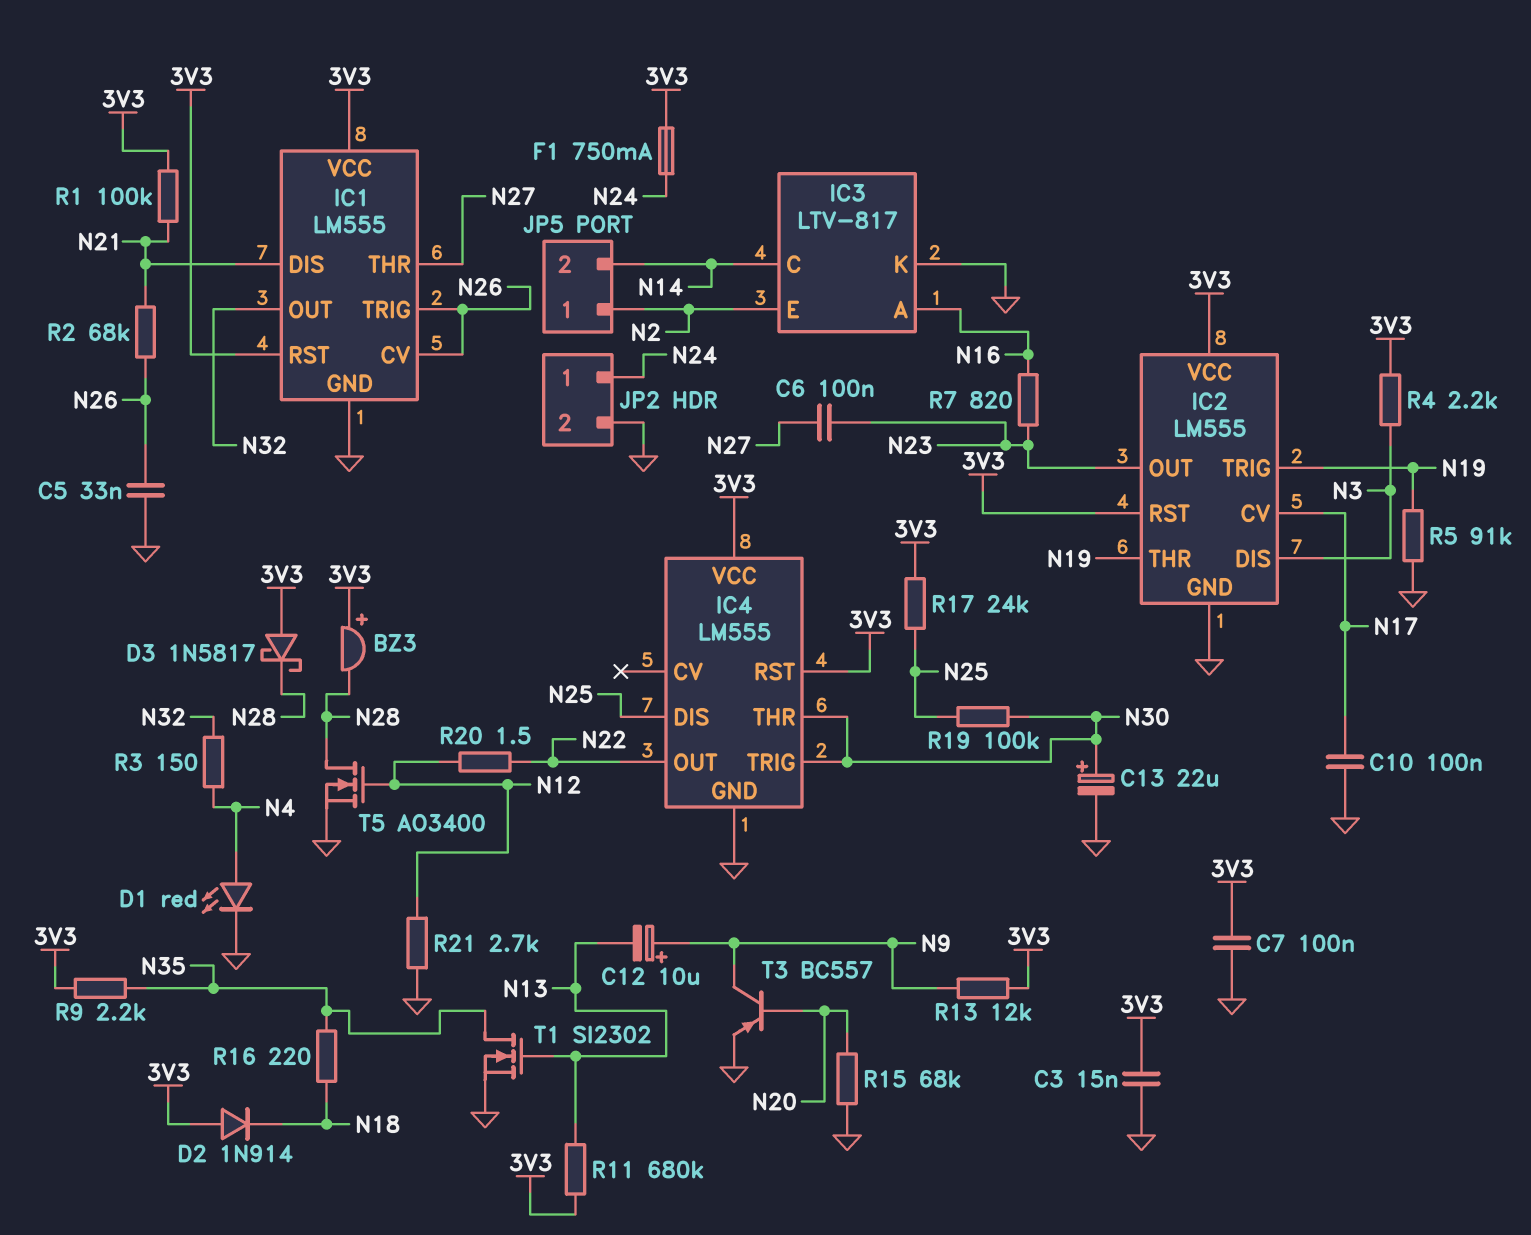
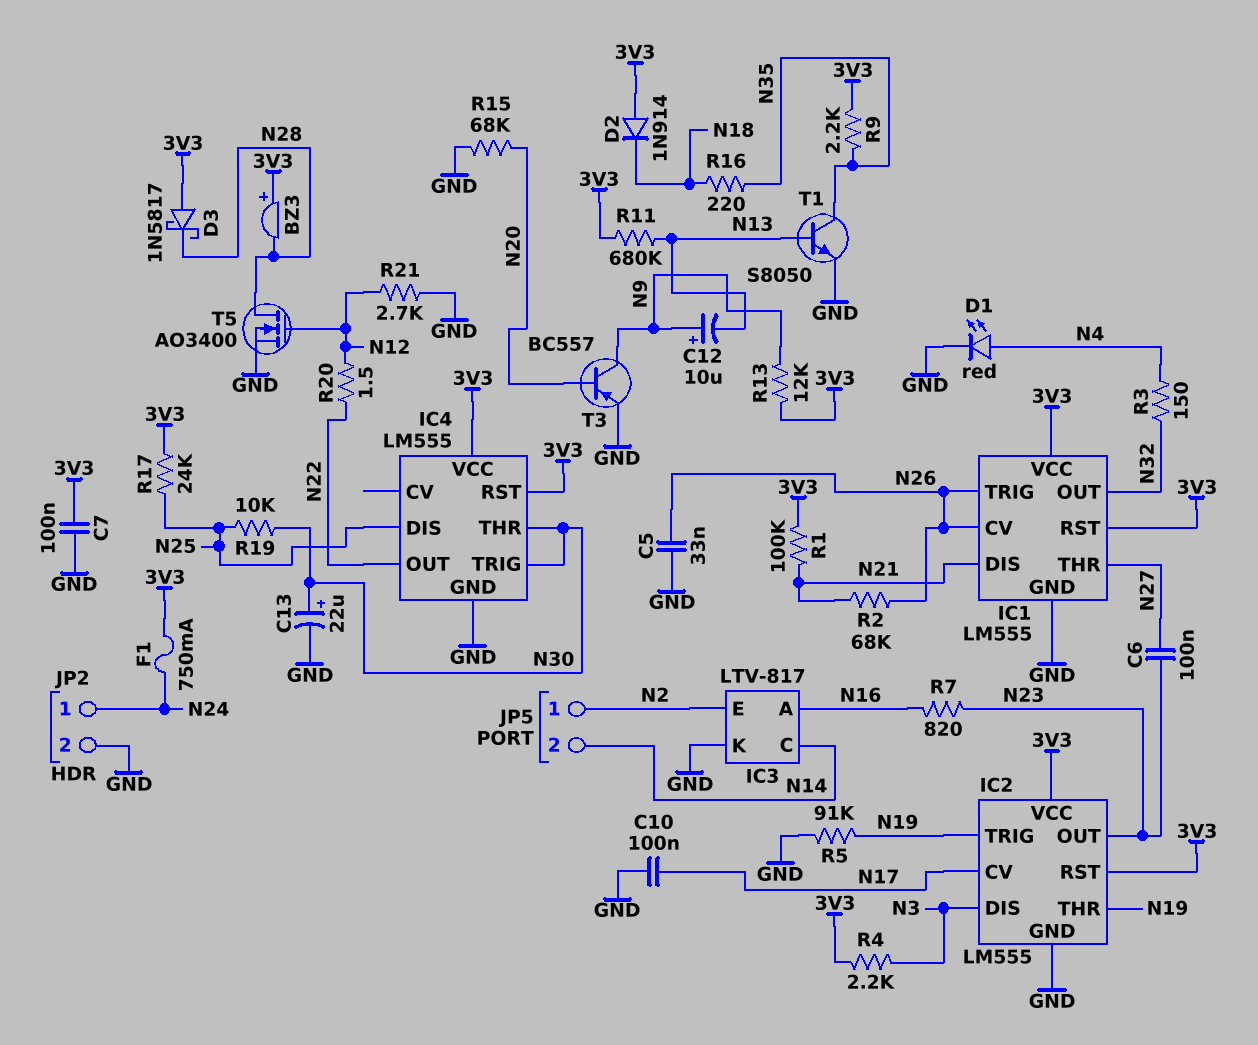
C3: 15nF (3V3, GND) -> none
R19: 100k (N25, N30) -> 10k (N25, N30)
T1: NMOS SI2302 (G N13, D N35, S GND) -> NPN S8050 (B N13, C N35, E GND)

